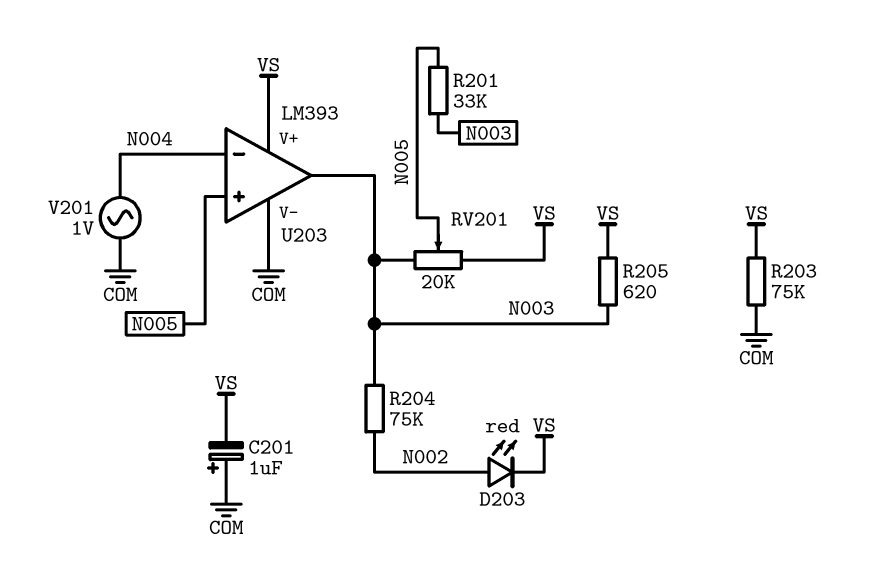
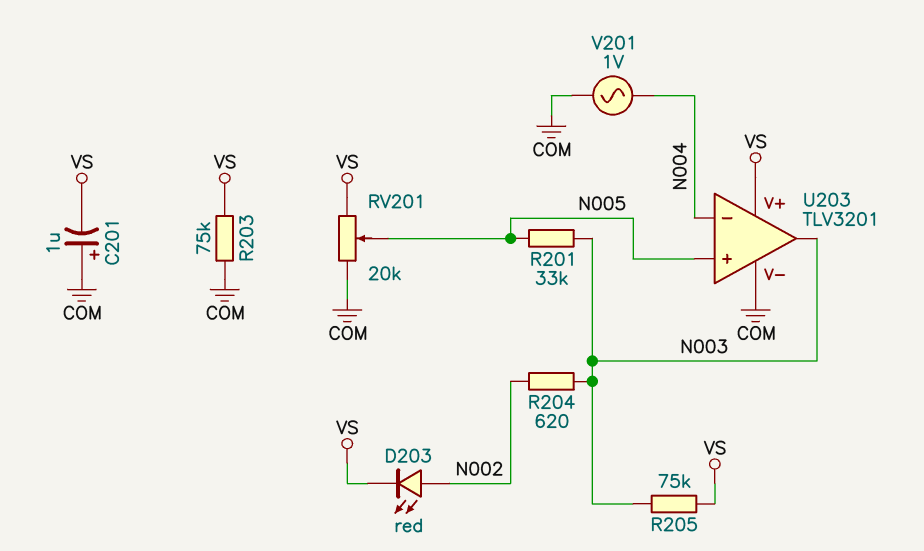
R204: 75k (N002, N003) -> 620 (N002, N003)
R205: 620 (N003, VS) -> 75k (N003, VS)
RV201: 20k (N003, VS, wiper N005) -> 20k (COM, VS, wiper N005)
U203: LM393 -> TLV3201

